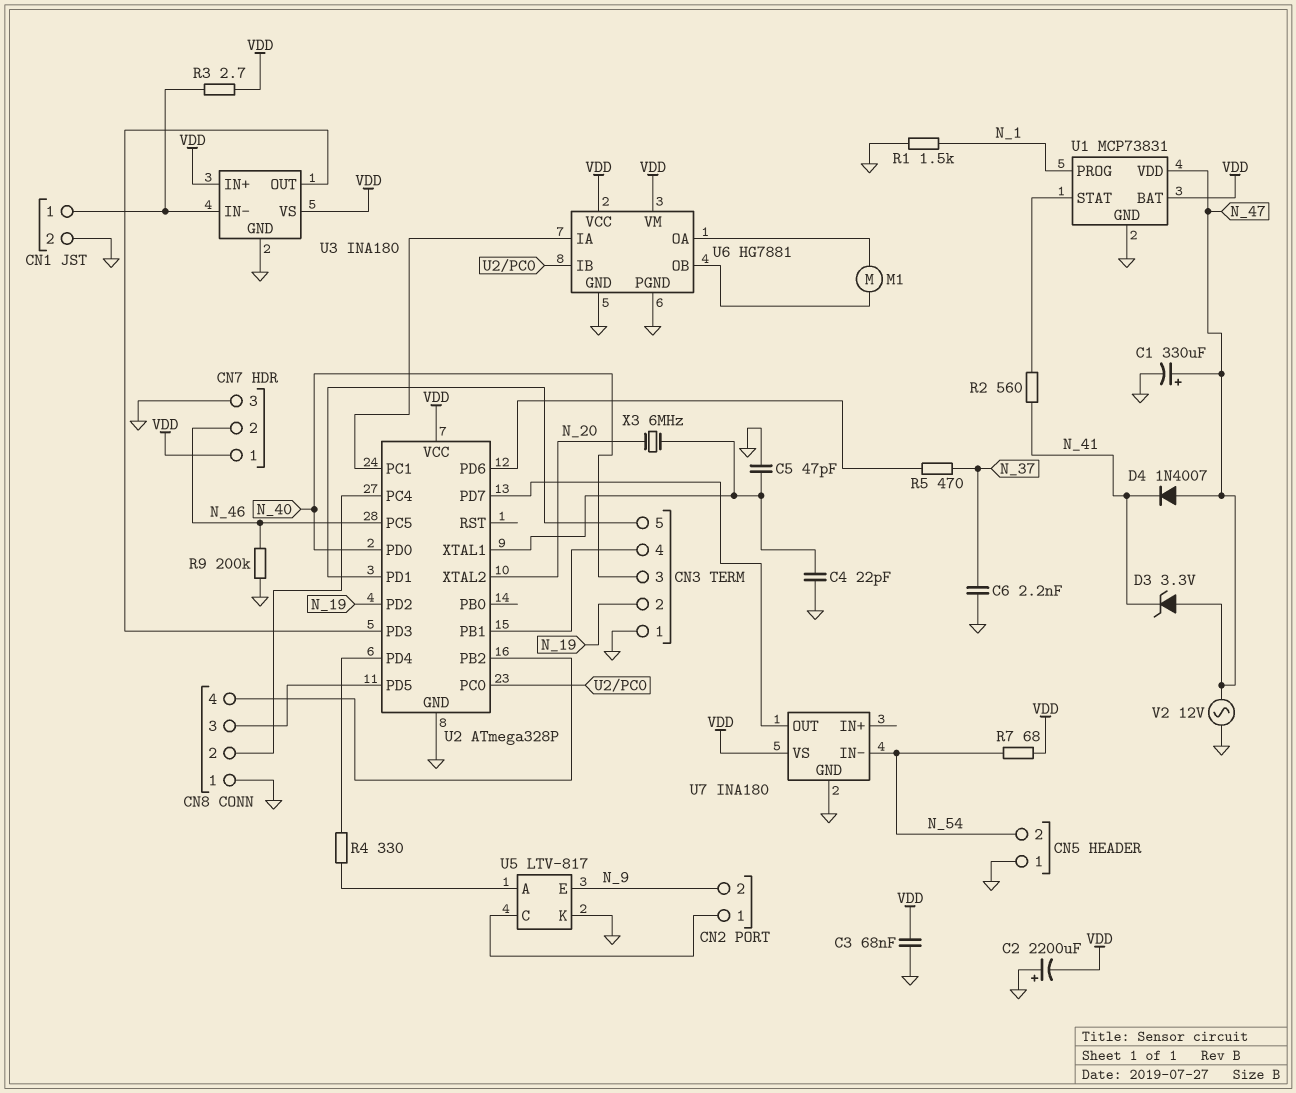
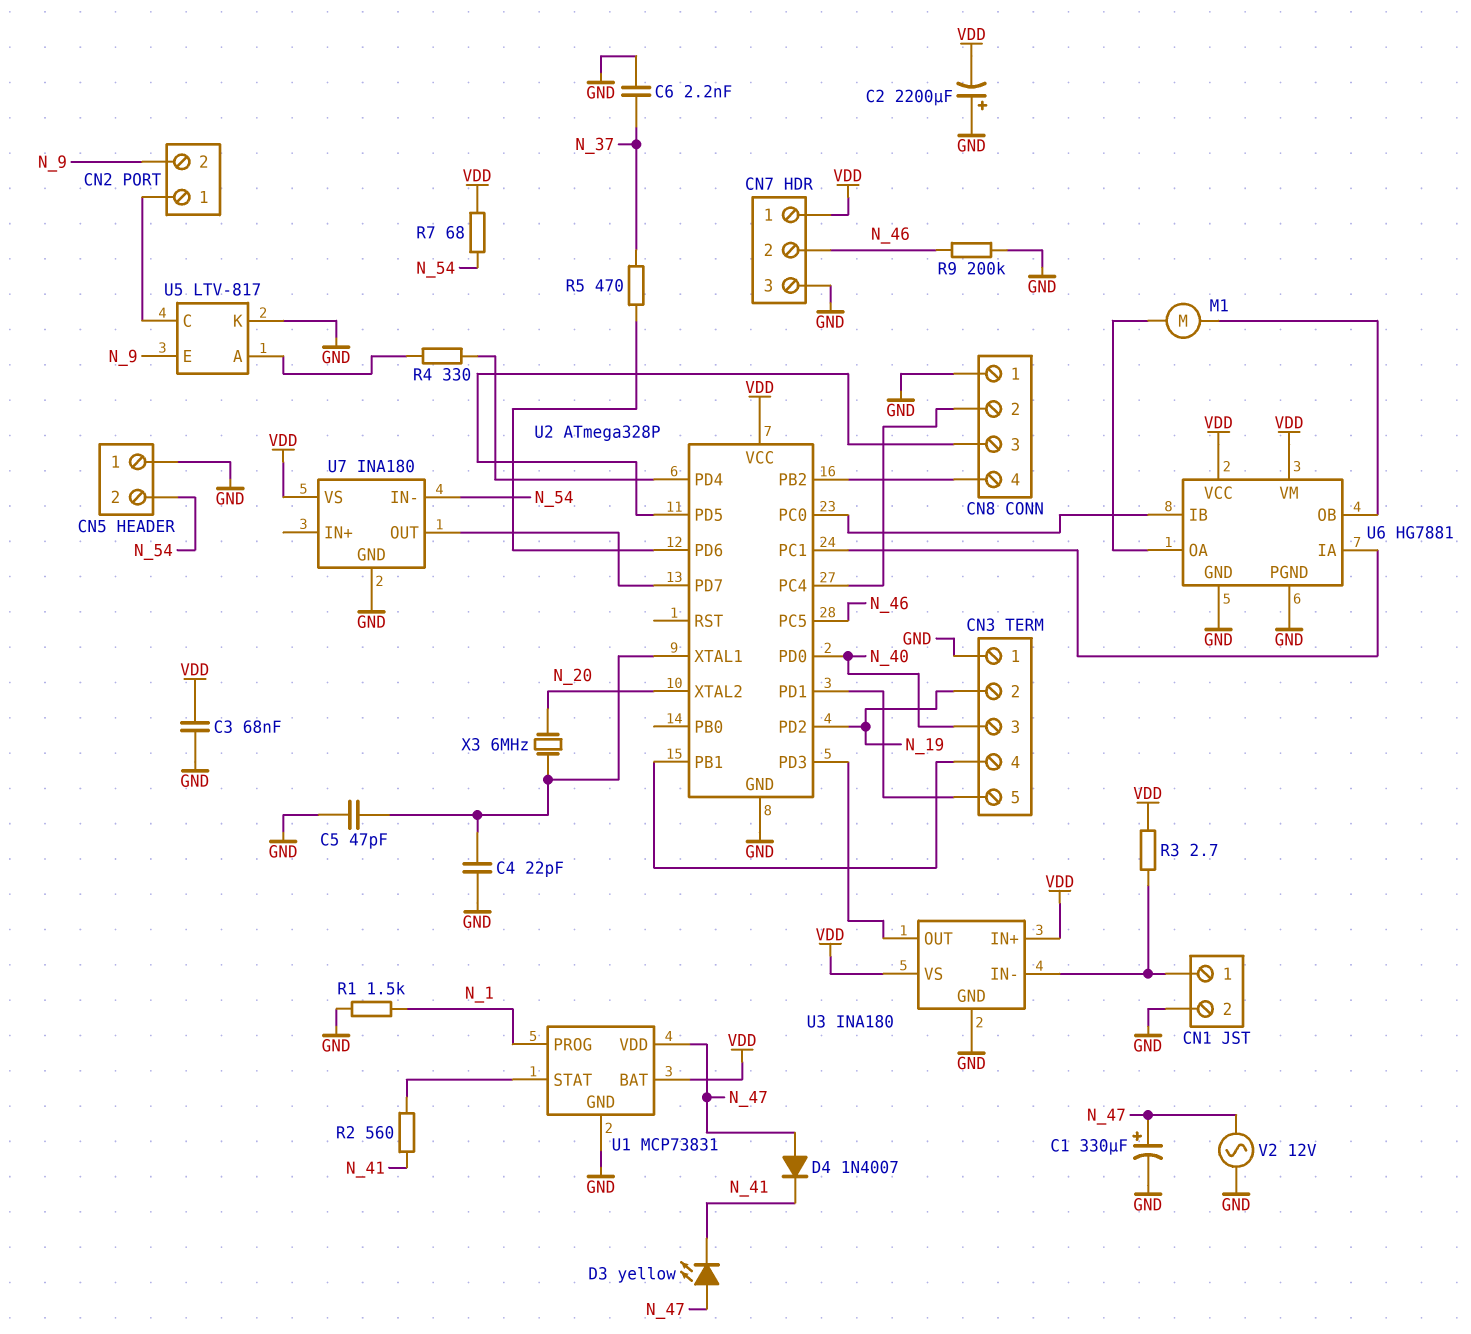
D3: zener 3.3V (A N_47, K N_41) -> LED yellow (A N_47, K N_41)

